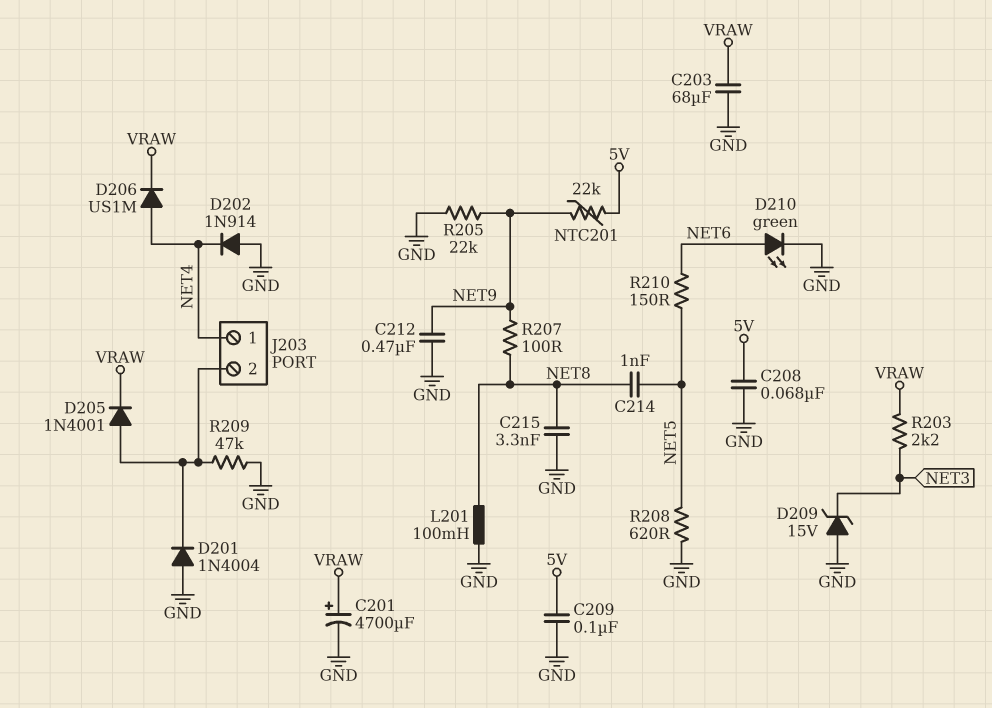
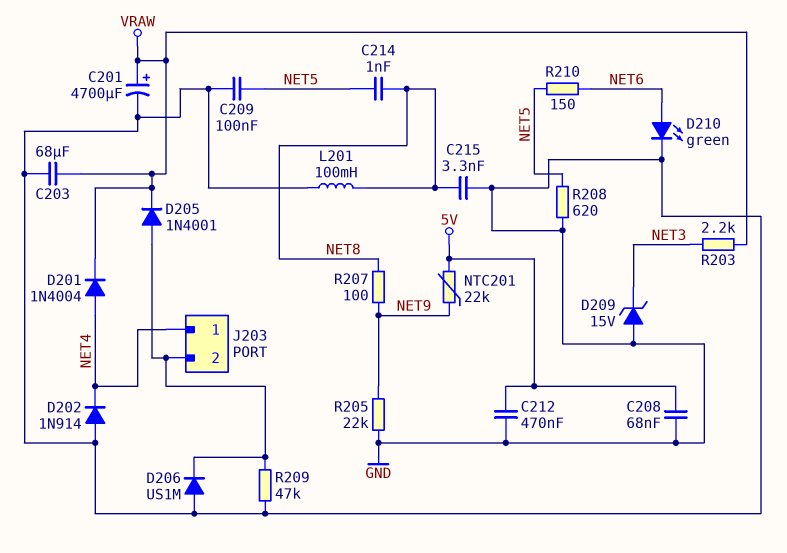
C209: 100nF (5V, GND) -> 100nF (GND, NET5)
C212: 470nF (GND, NET9) -> 470nF (5V, GND)
D201: diode 1N4004 (A GND, K J203/2) -> diode 1N4004 (A NET4, K VRAW)
D206: diode US1M (A NET4, K VRAW) -> diode US1M (A GND, K J203/2)

